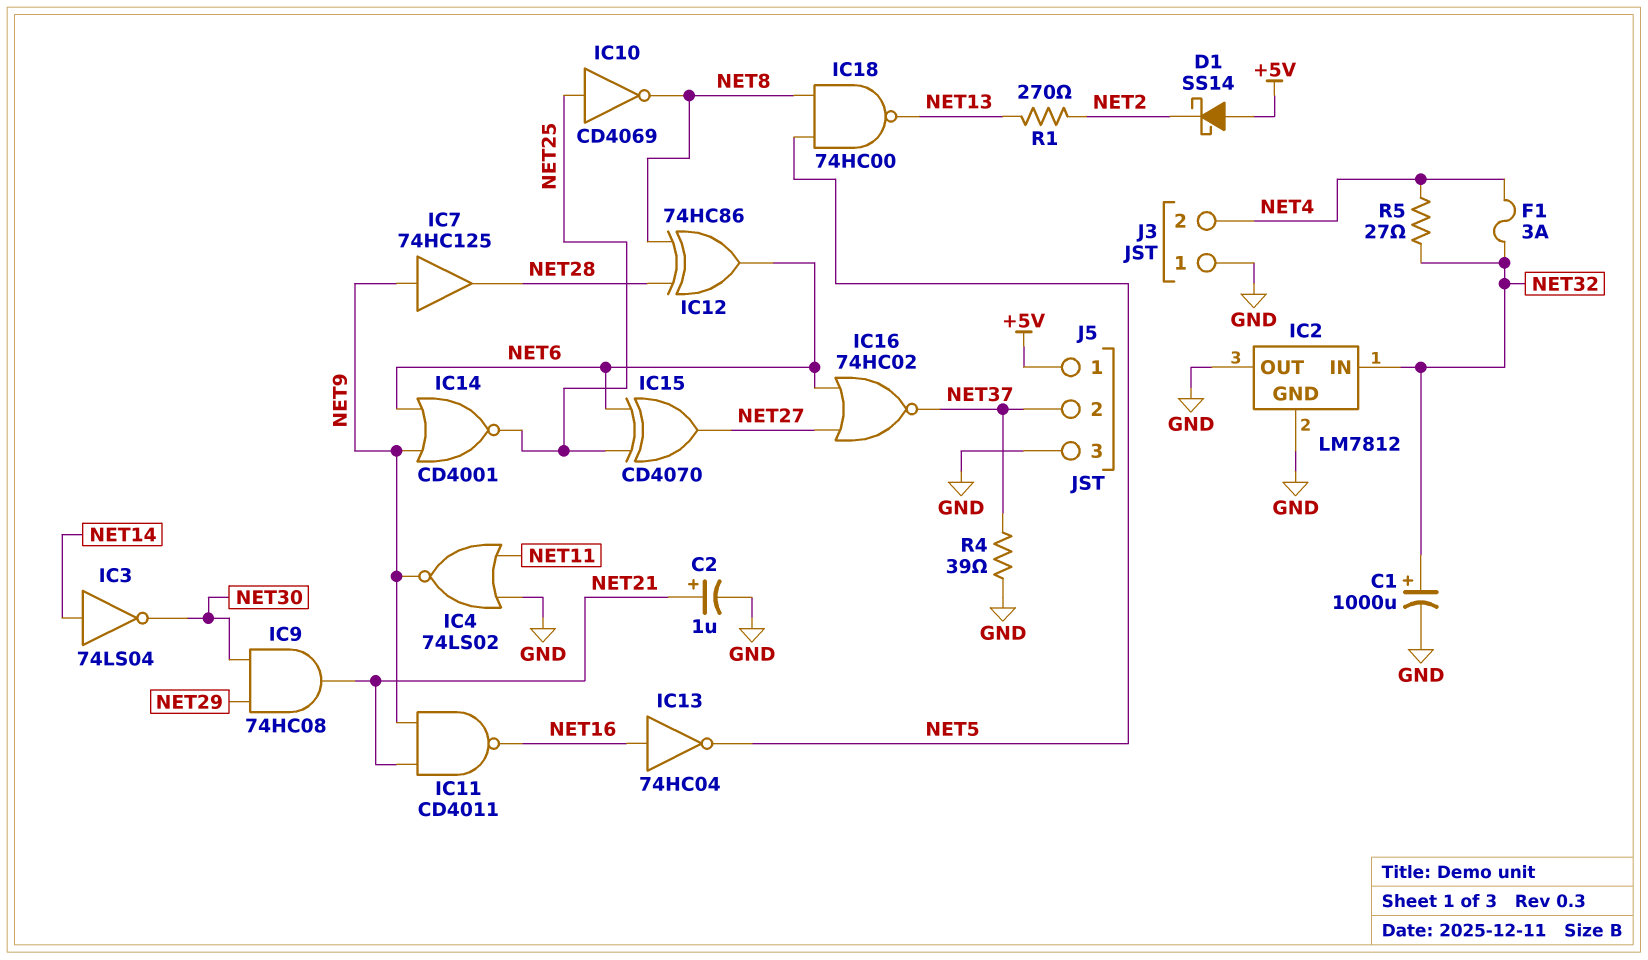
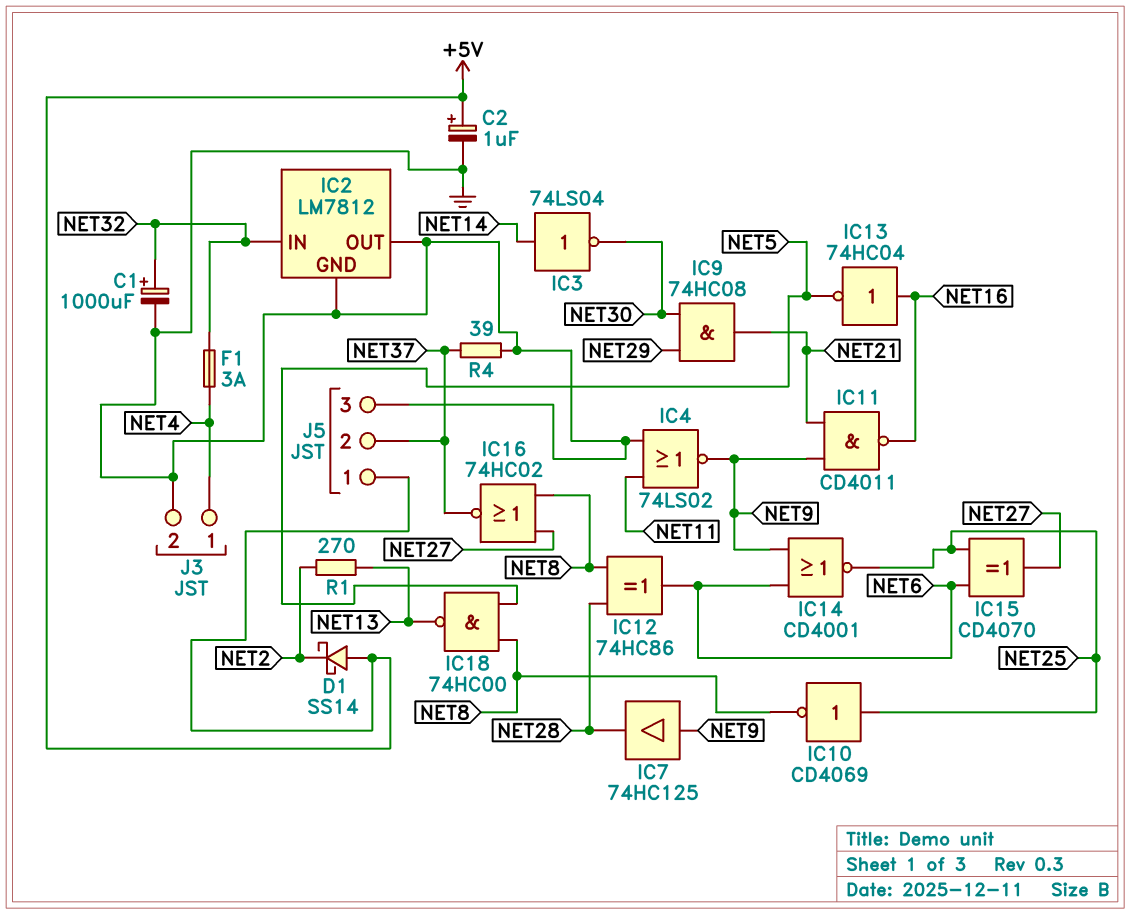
C2: 1uF (plus NET21, minus GND) -> 1uF (plus +5V, minus GND)
IC16: NOR 74HC02 (in NET6, in NET27, out NET37) -> NOR 74HC02 (in NET8, in NET27, out NET37)
J3 pin 1: GND -> NET4
J3 pin 2: NET4 -> GND
R5: 27 (NET4, NET32) -> none

